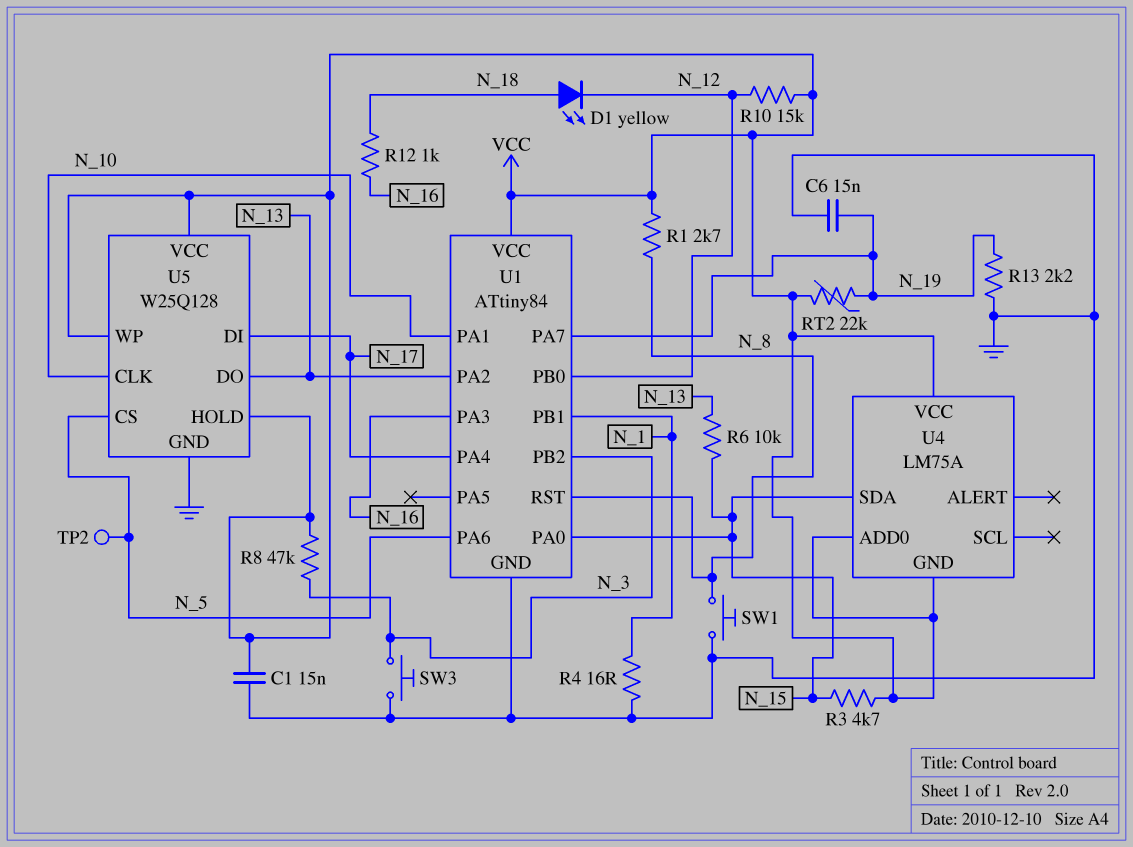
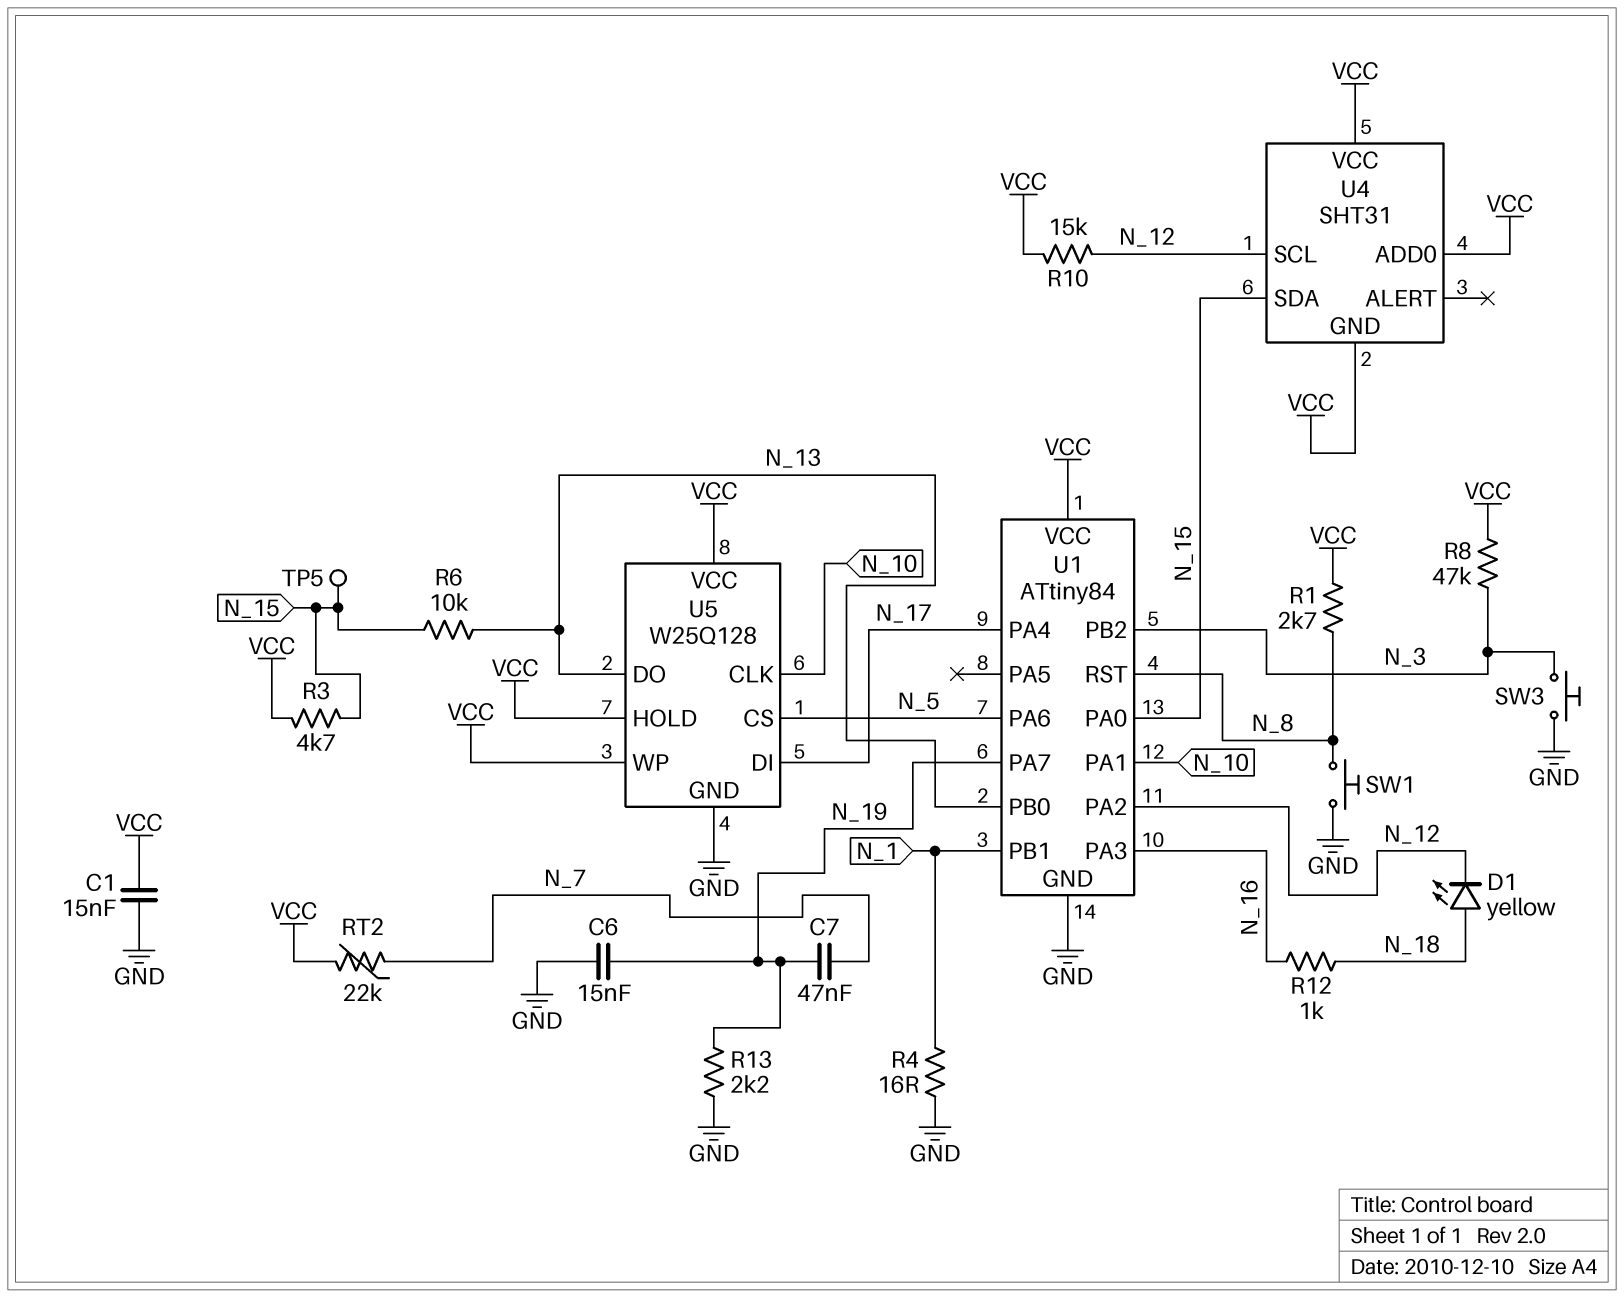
C7: none -> 47nF (N_7, N_19)
RT2: 22k (N_19, VCC) -> 22k (N_7, VCC)
TP2: test point (N_5) -> none
TP5: none -> test point (N_15)
U1 pin PA2: N_13 -> N_12
U1 pin PB0: N_12 -> N_13
U4: LM75A -> SHT31
U4 pin SCL: none -> N_12

